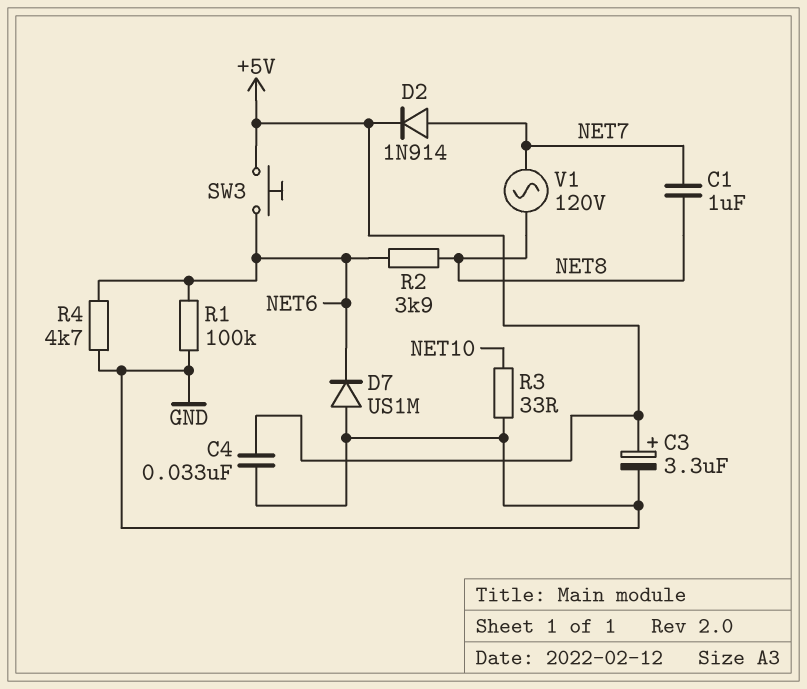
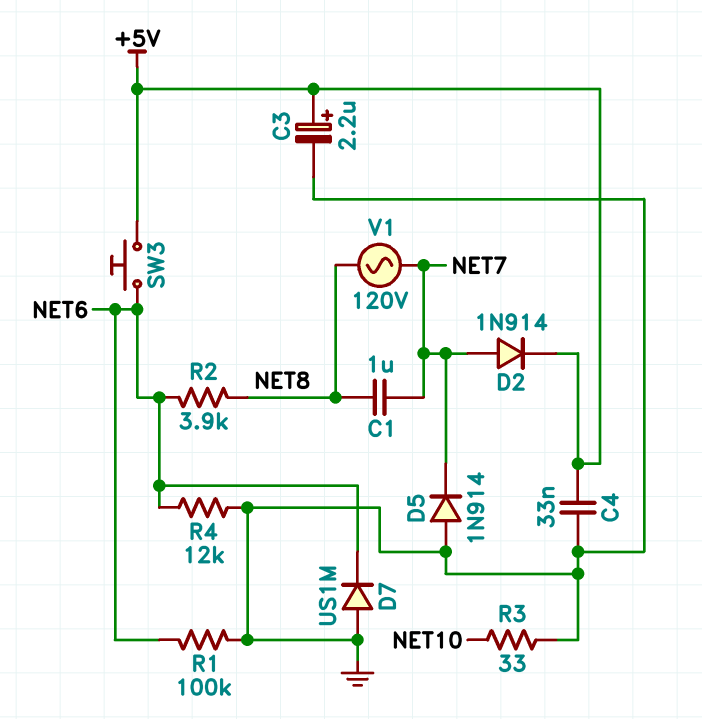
C3: 3.3uF (plus +5V, minus GND) -> 2.2uF (plus +5V, minus GND)
D5: none -> diode 1N914 (A GND, K NET7)
R4: 4.7k (GND, NET6) -> 12k (GND, NET6)

